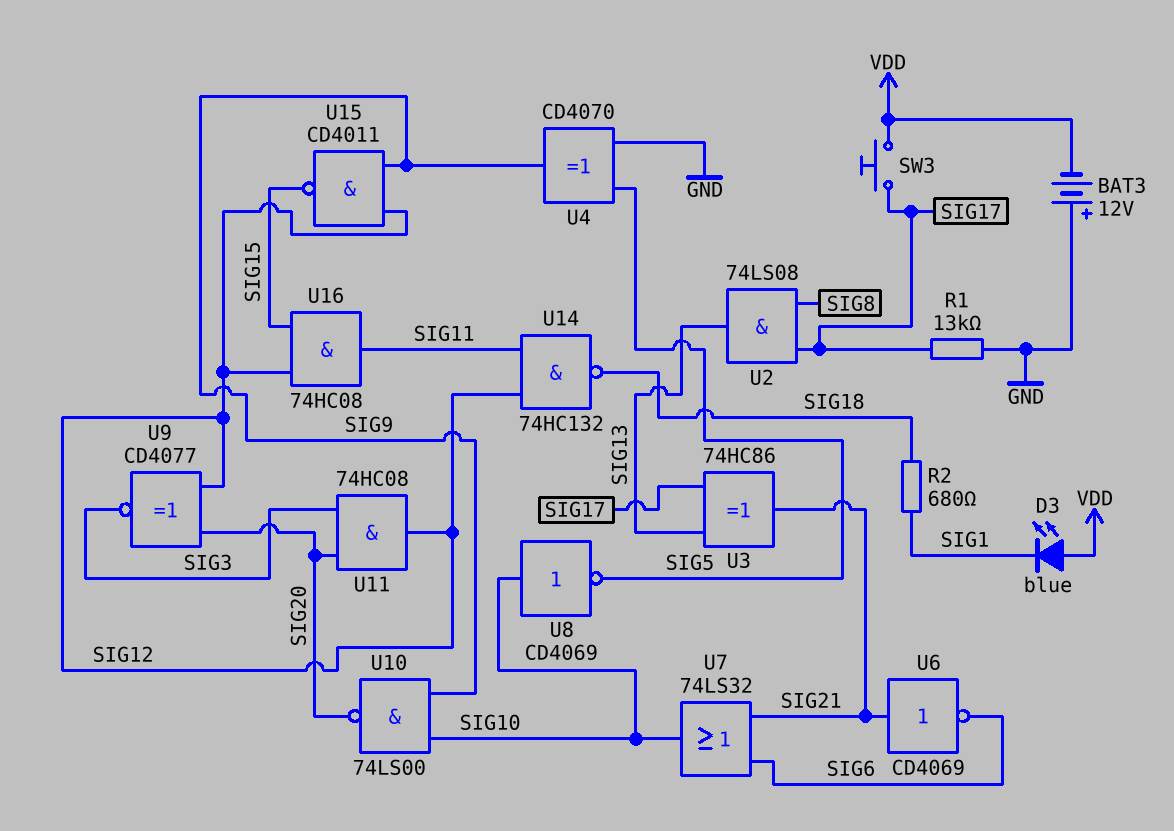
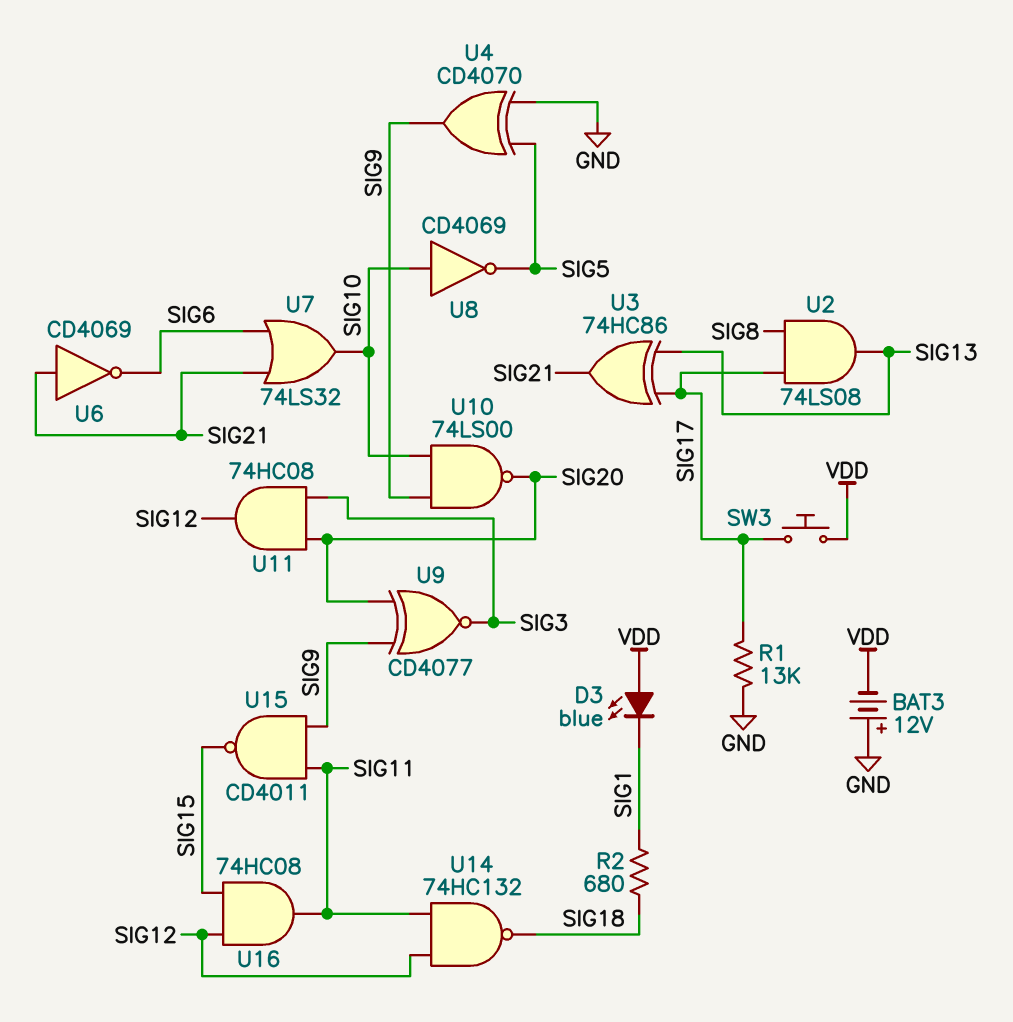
U9: XNOR CD4077 (in SIG12, in SIG20, out SIG3) -> XNOR CD4077 (in SIG9, in SIG20, out SIG3)
U15: NAND CD4011 (in SIG9, in SIG12, out SIG15) -> NAND CD4011 (in SIG9, in SIG11, out SIG15)

